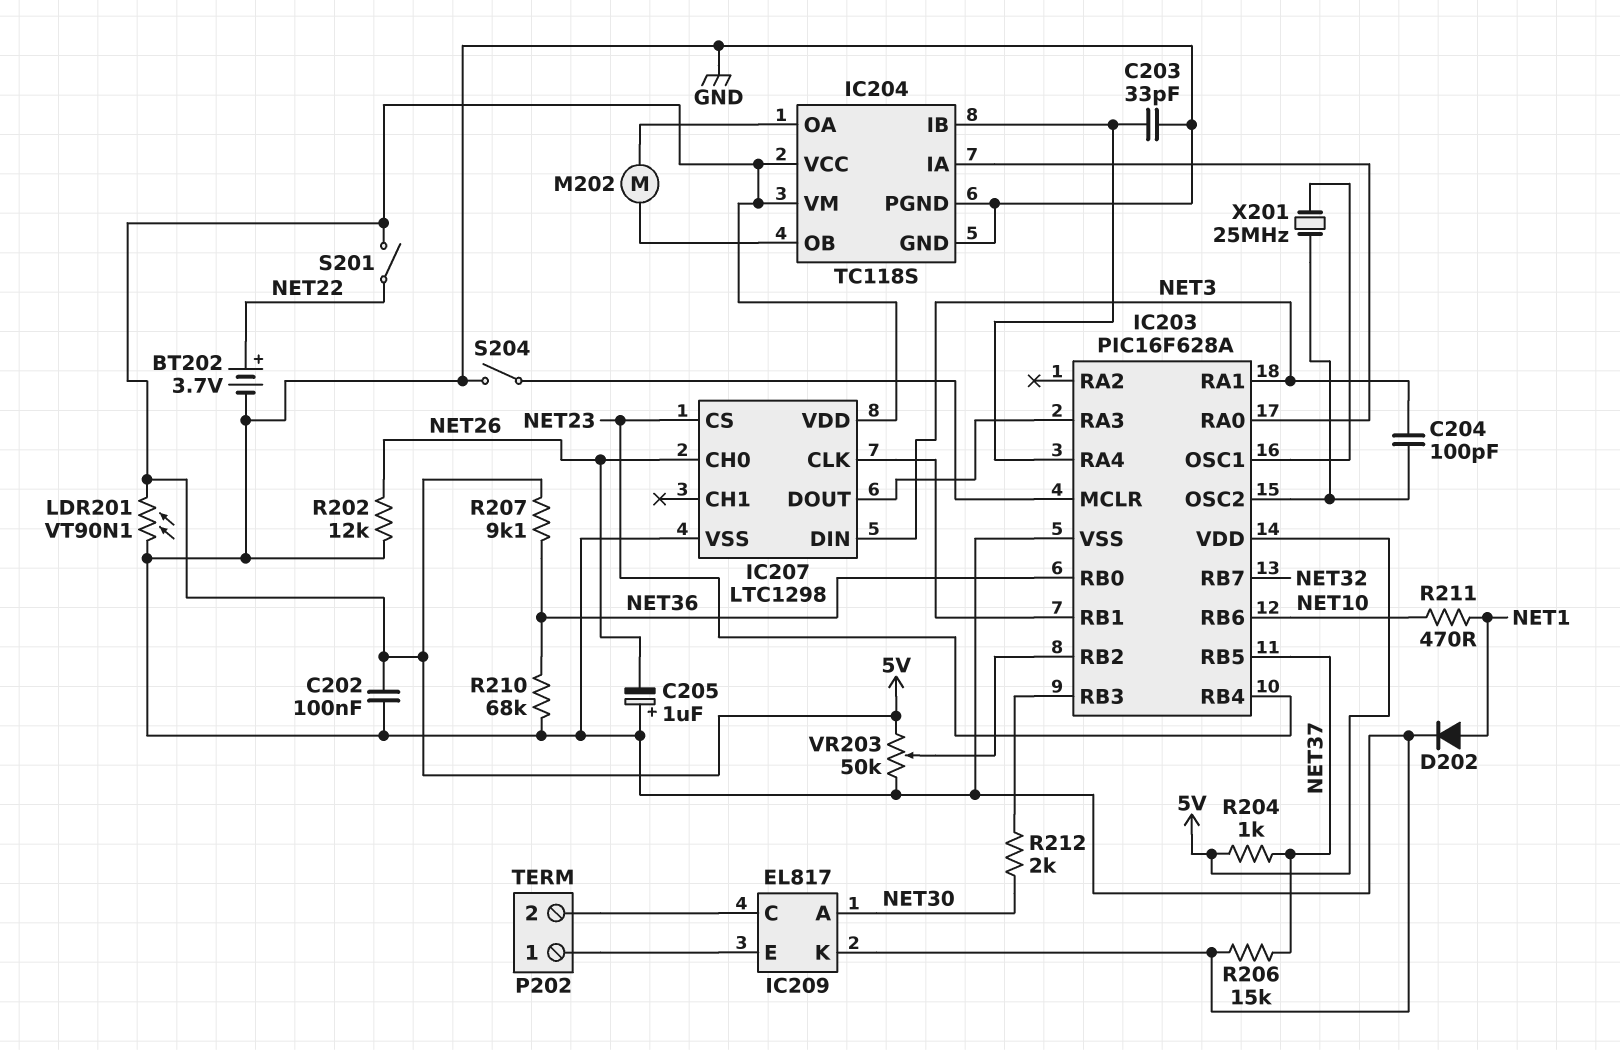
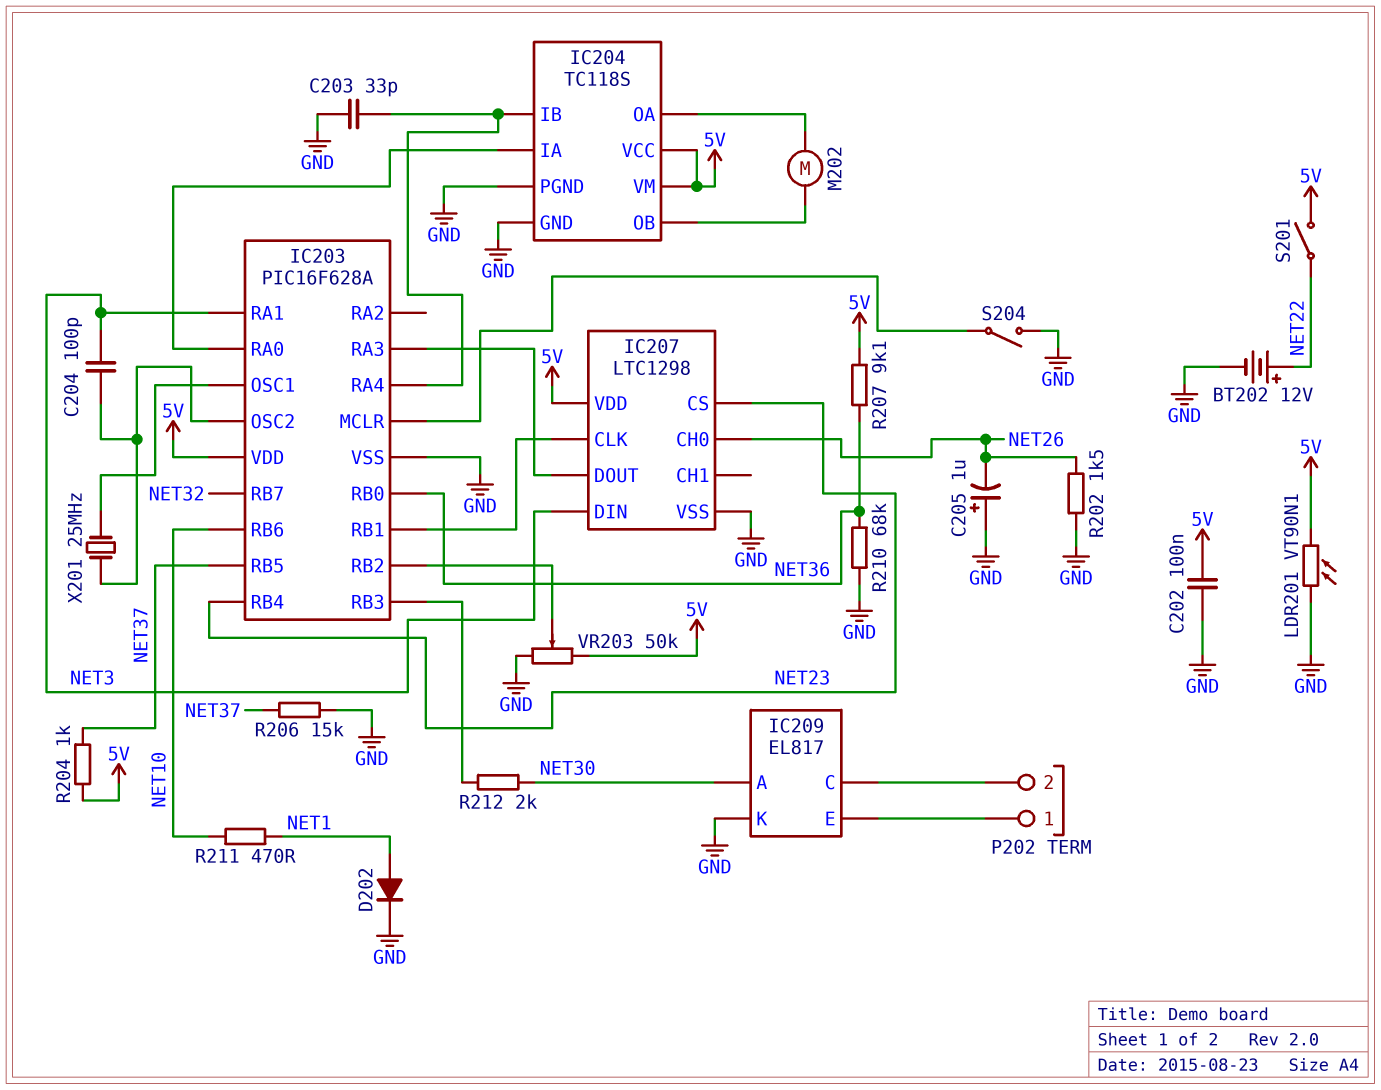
BT202: 3.7V (plus NET22, minus GND) -> 12V (plus NET22, minus GND)
R202: 12k (GND, NET26) -> 1.5k (GND, NET26)

